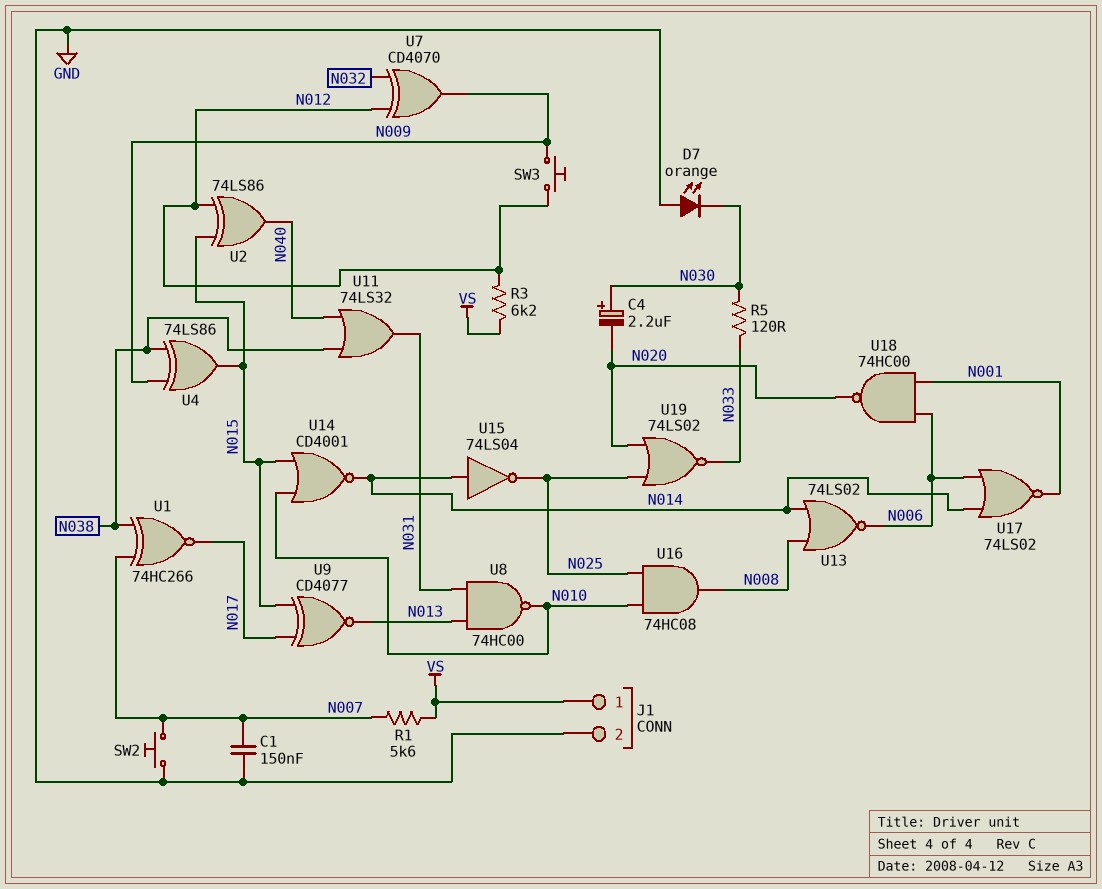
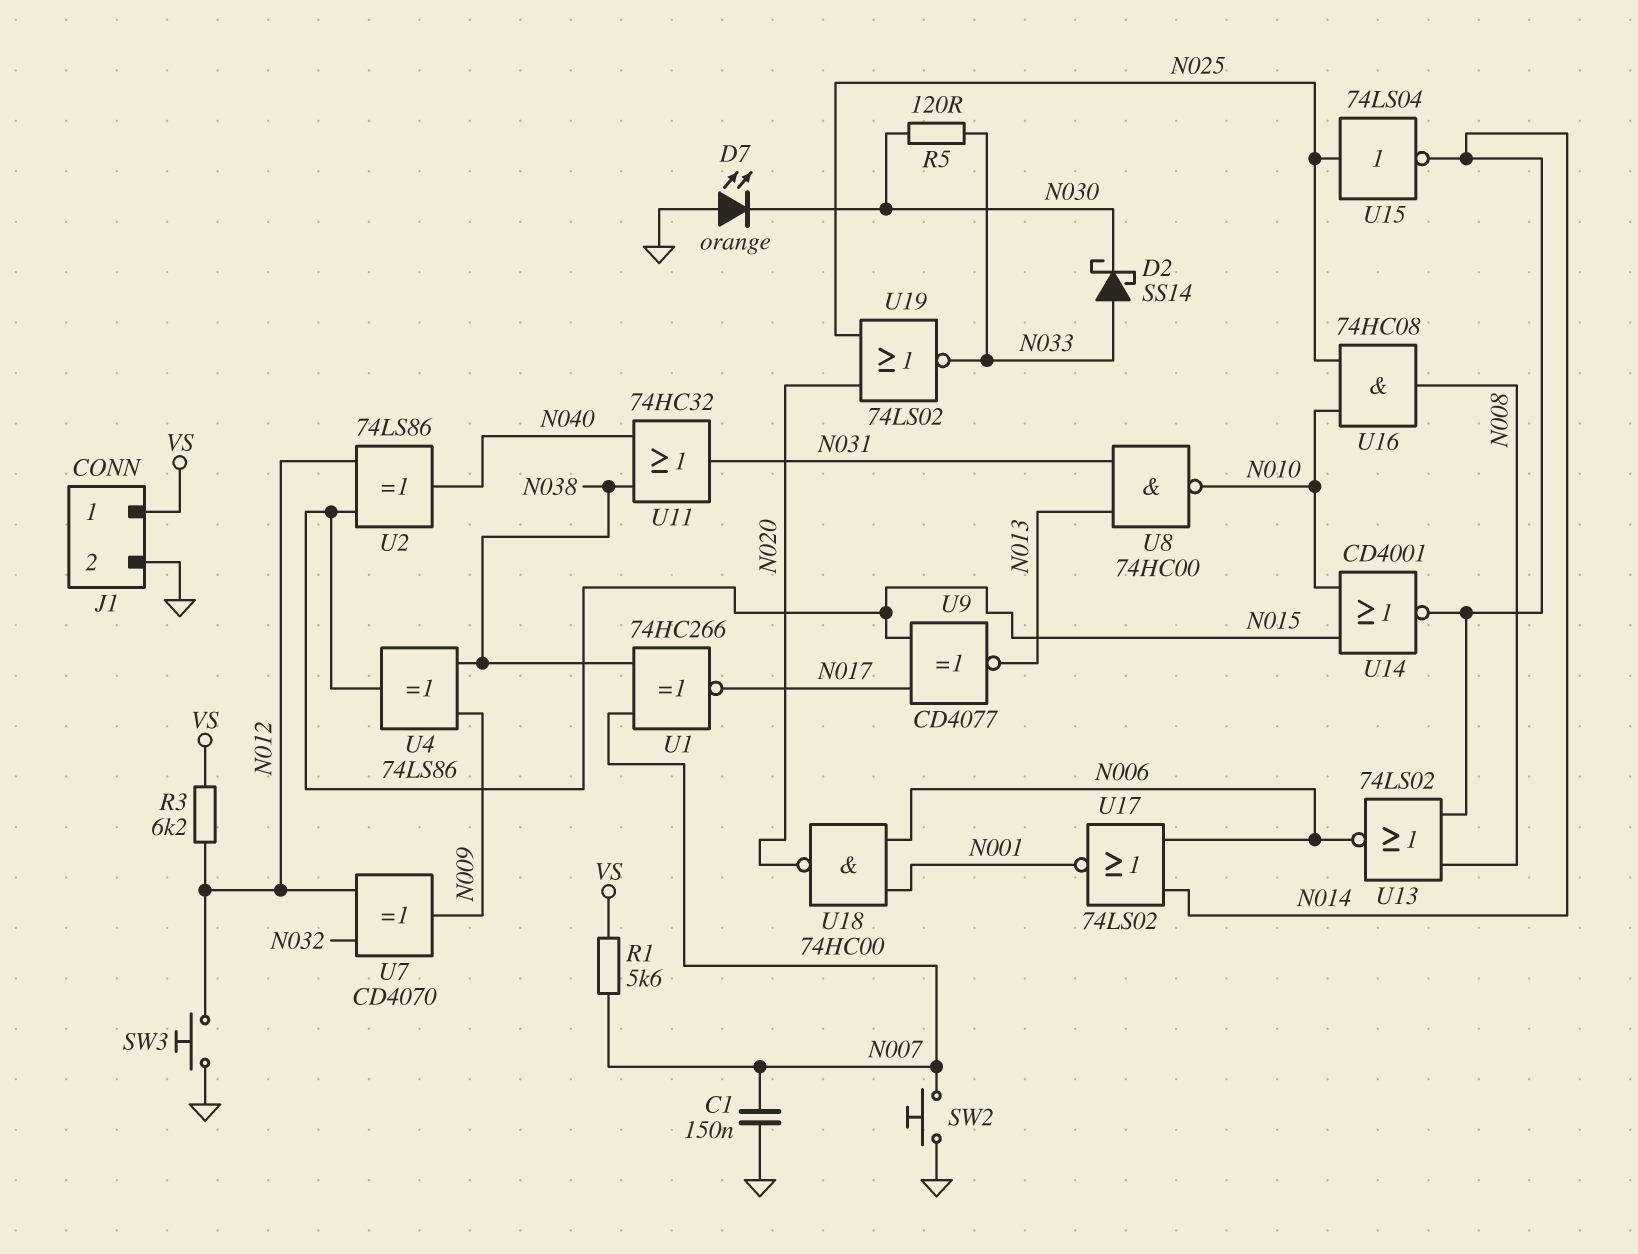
C4: 2.2uF (plus N030, minus N020) -> none
D2: none -> schottky SS14 (A N033, K N030)
SW3: button (N009, N012) -> button (GND, N012)
U11: OR 74LS32 (in N038, in N040, out N031) -> OR 74HC32 (in N038, in N040, out N031)
U15: NOT 74LS04 (in N014, out N025) -> NOT 74LS04 (in N025, out N014)

